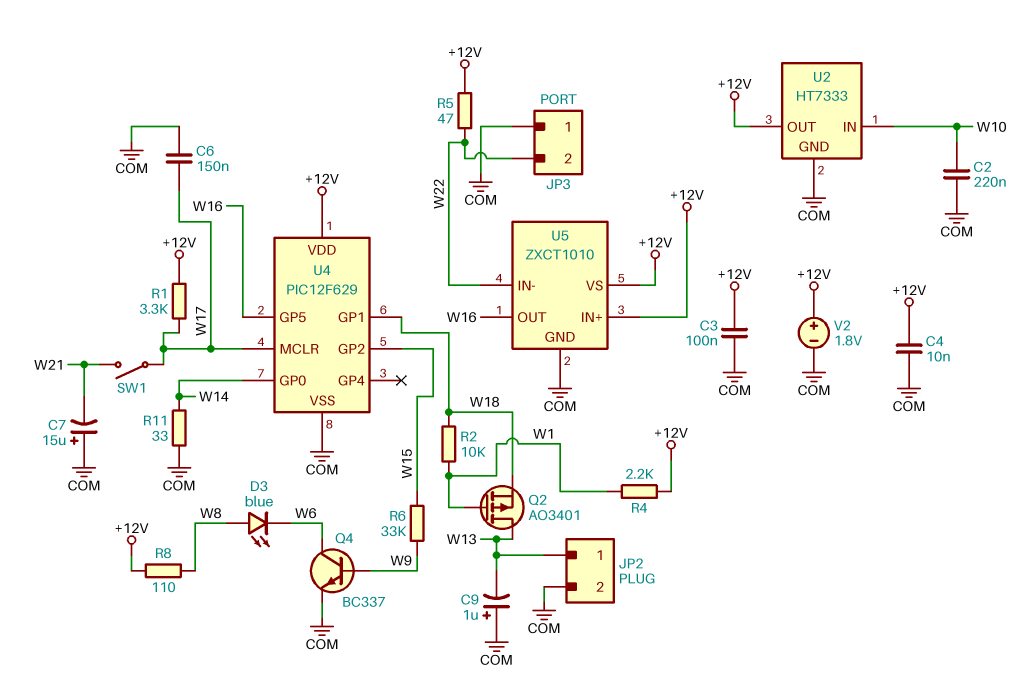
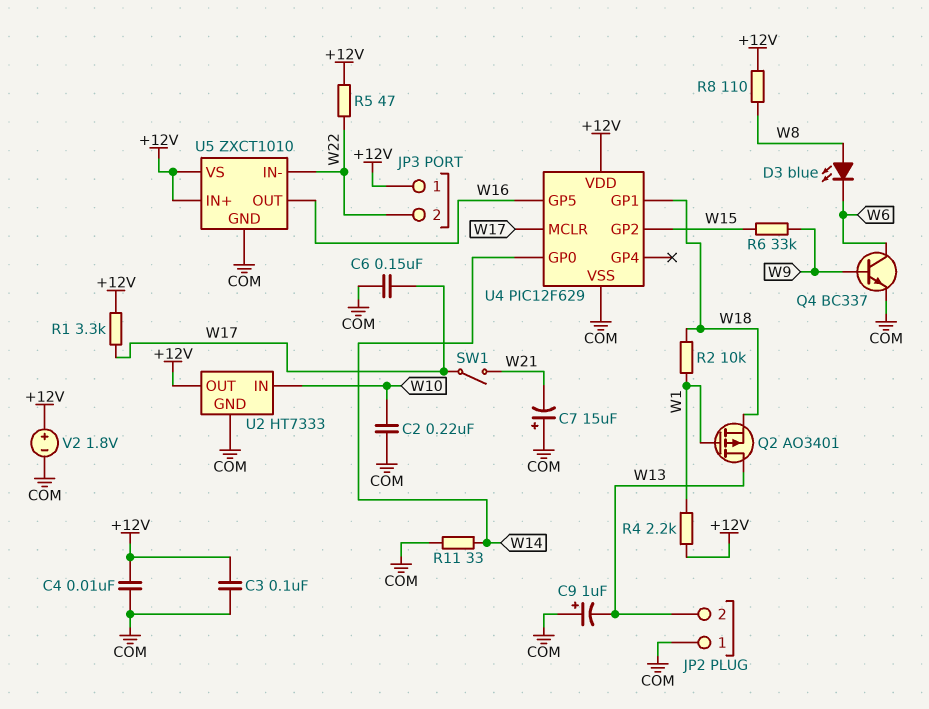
JP2 pin 1: W13 -> COM
JP2 pin 2: COM -> W13
JP3 pin 1: COM -> +12V

